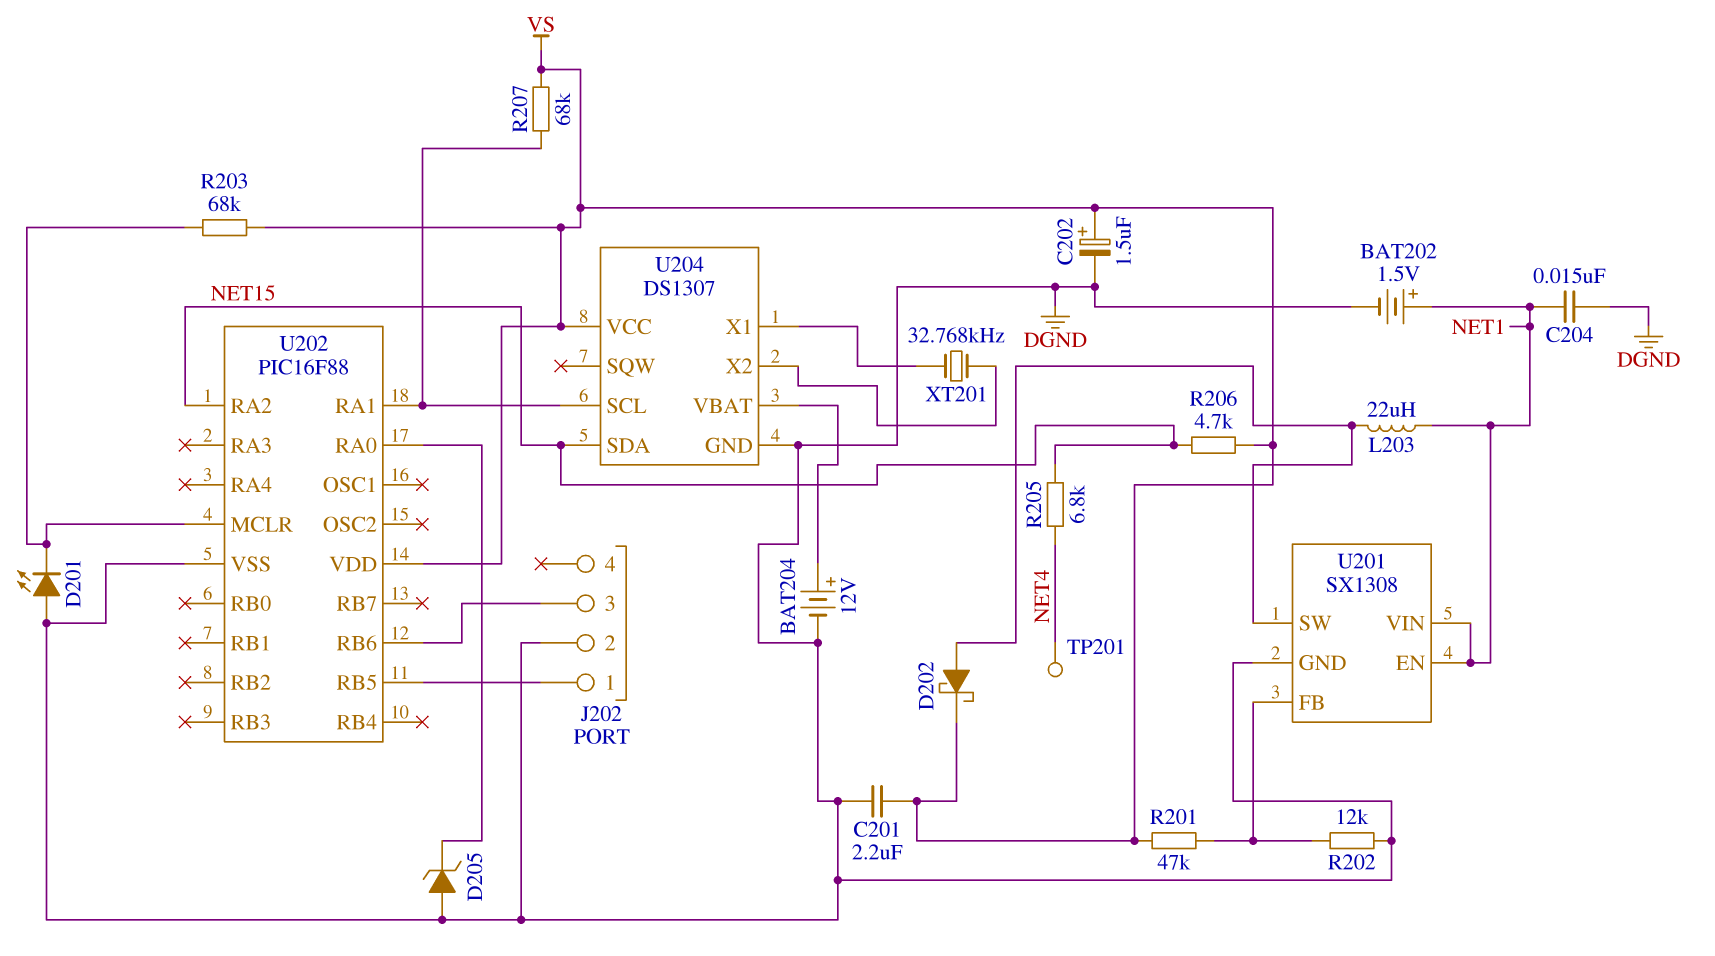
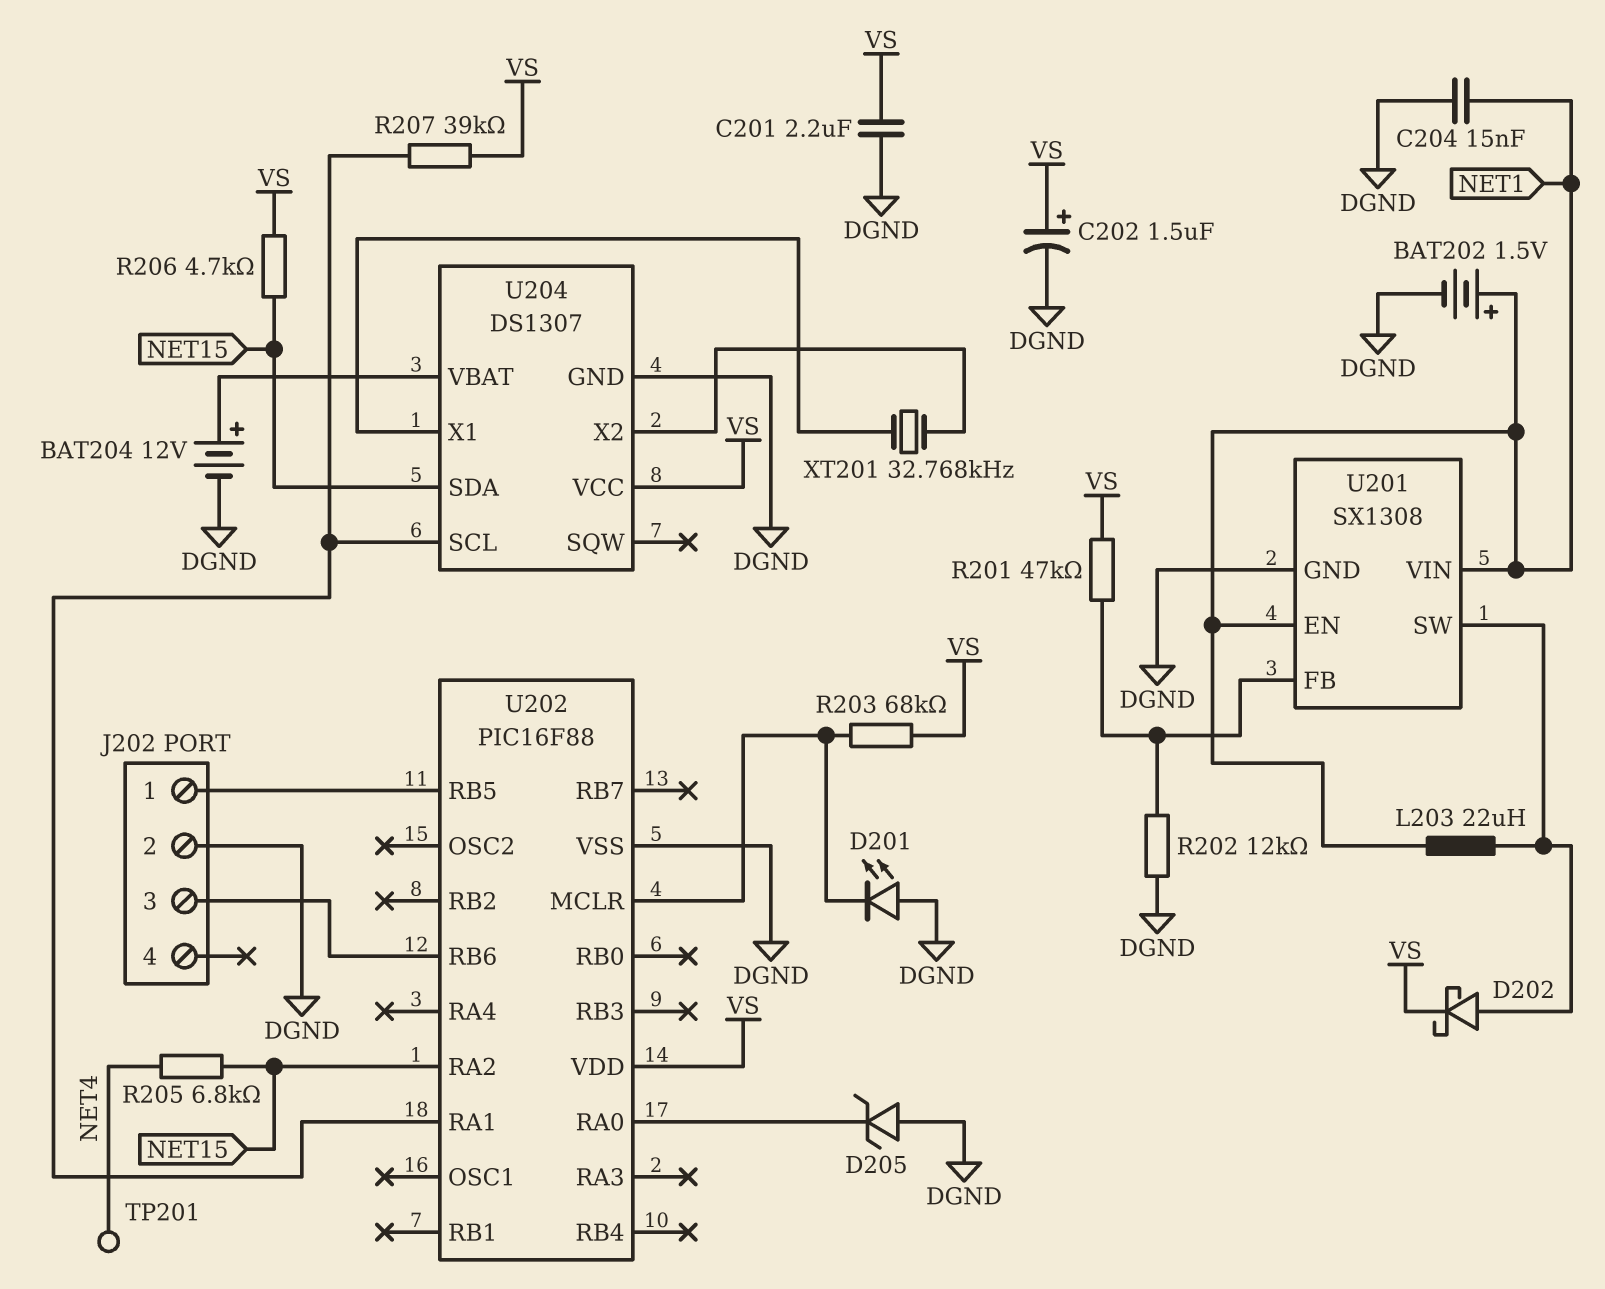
R207: 68k (U202/RA1, VS) -> 39k (U202/RA1, VS)

